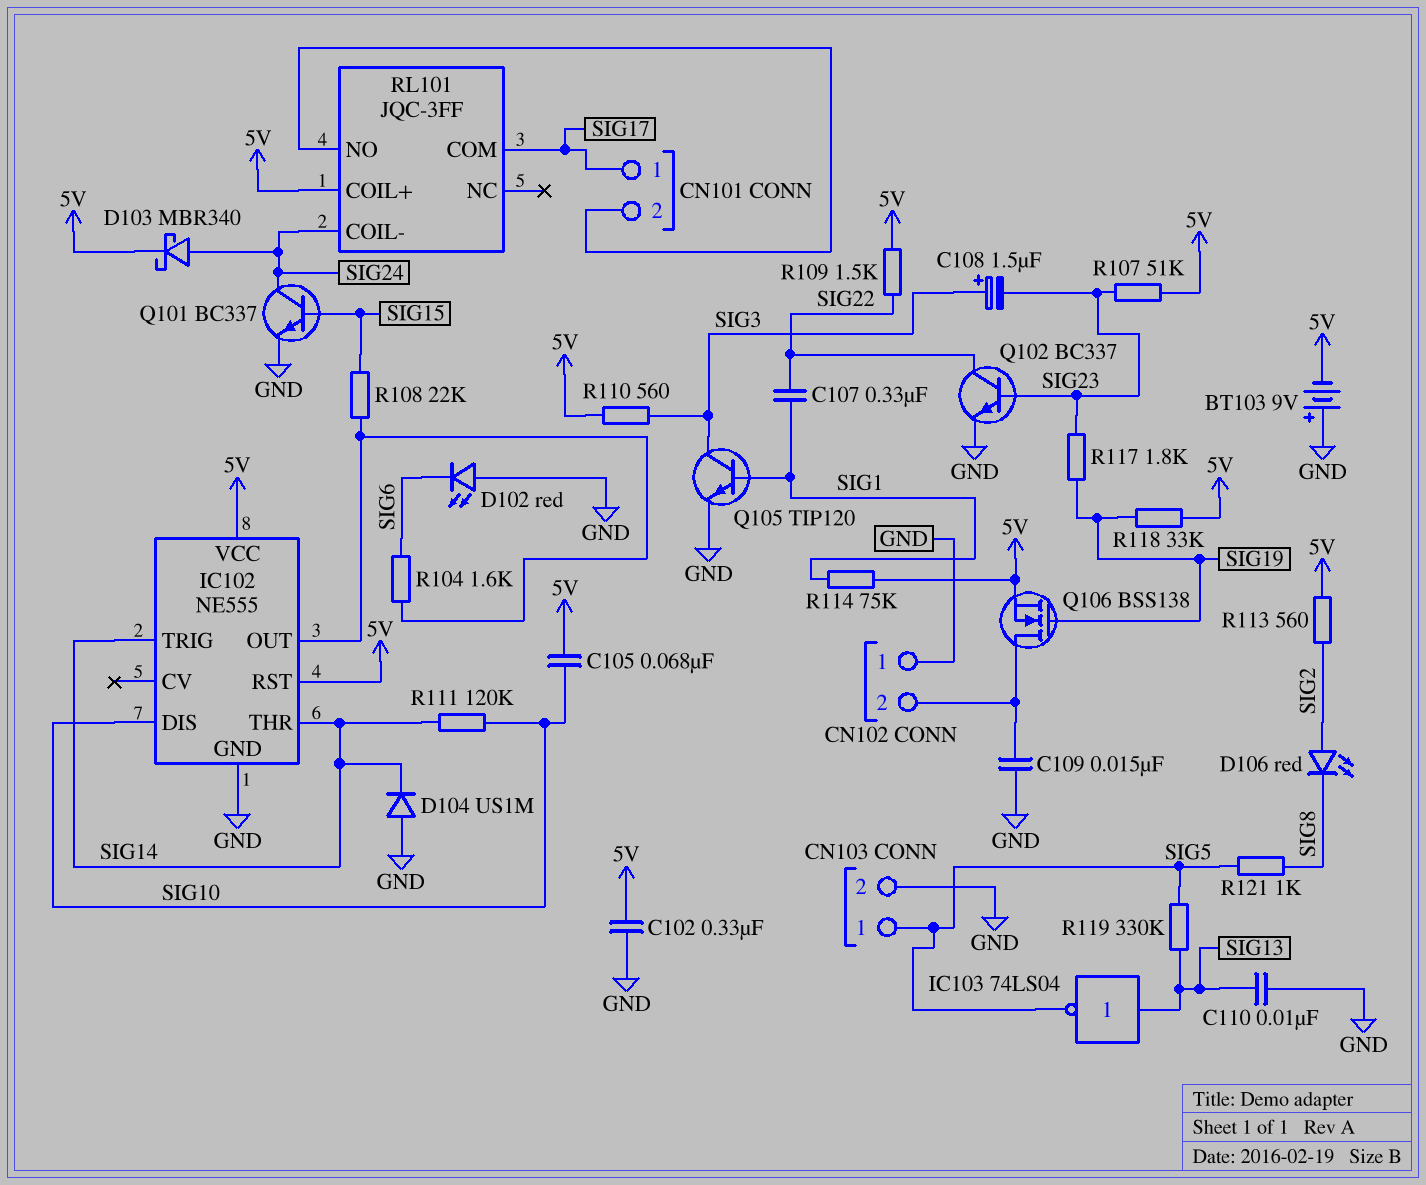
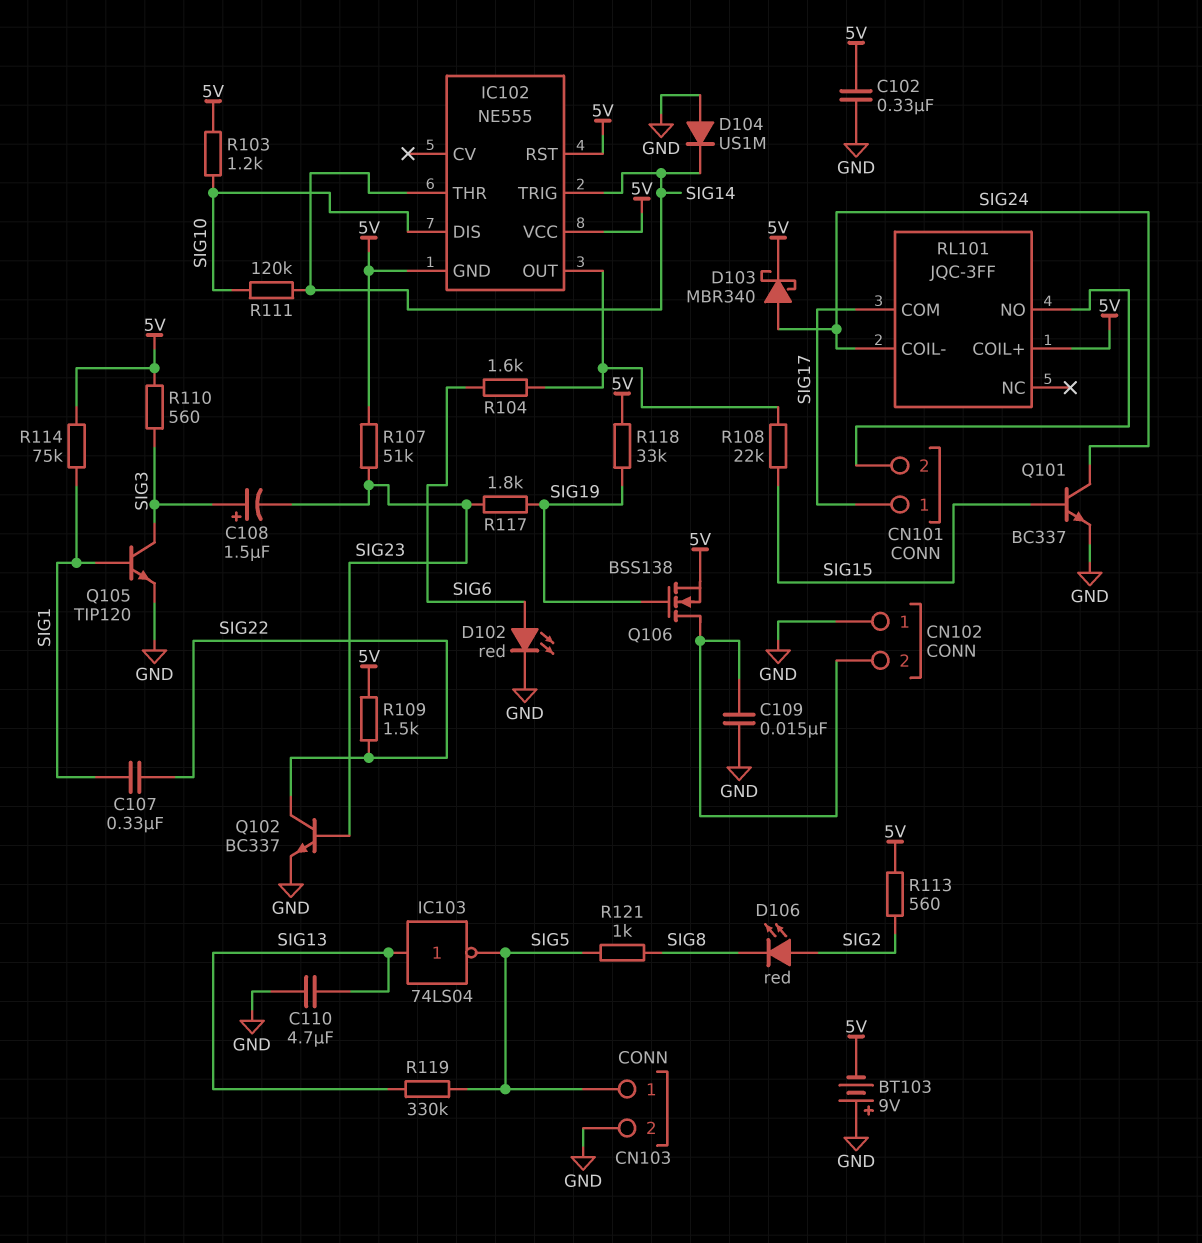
C105: 68nF (5V, SIG10) -> none
C110: 10nF (GND, SIG13) -> 4.7uF (GND, SIG13)
D102: LED red (A GND, K SIG6) -> LED red (A SIG6, K GND)
IC102 pin GND: GND -> 5V
R103: none -> 1.2k (5V, SIG10)

